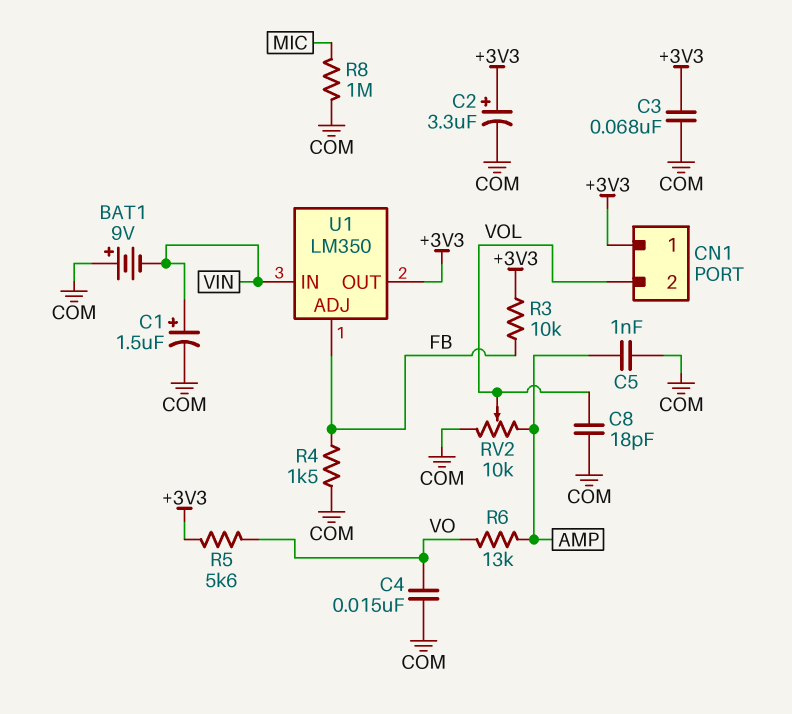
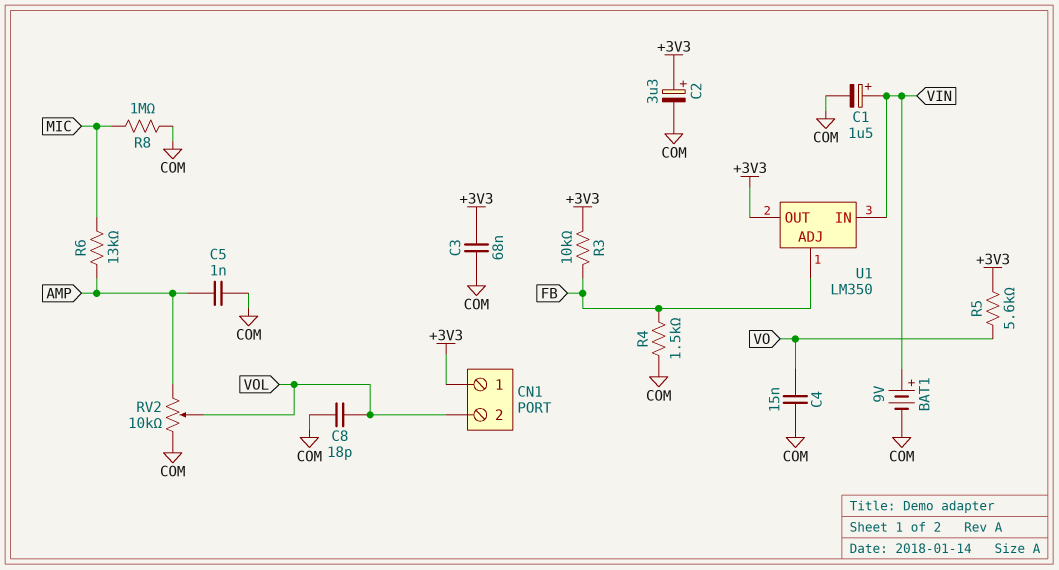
BAT1: 9V (plus COM, minus VIN) -> 9V (plus VIN, minus COM)
R6: 13k (AMP, VO) -> 13k (AMP, MIC)

